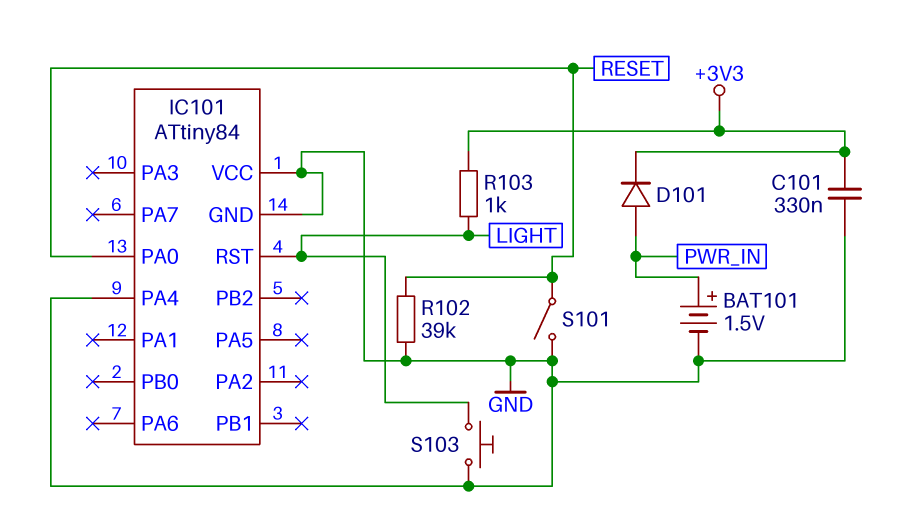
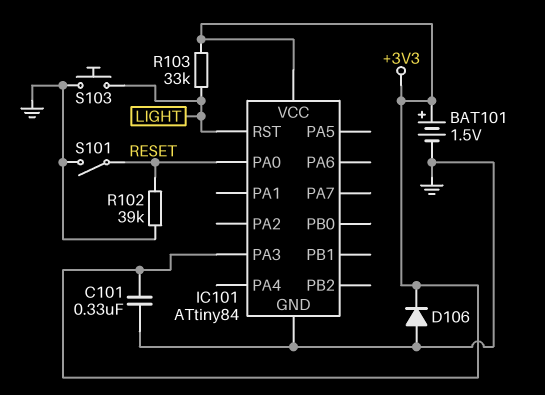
BAT101: 1.5V (plus PWR_IN, minus GND) -> 1.5V (plus +3V3, minus GND)
D101: diode (A PWR_IN, K +3V3) -> none
D106: none -> diode (A GND, K +3V3)
IC101 pin PA3: none -> +3V3
IC101 pin PA4: GND -> none
IC101 pin VCC: GND -> +3V3
R103: 1k (+3V3, LIGHT) -> 33k (+3V3, LIGHT)

